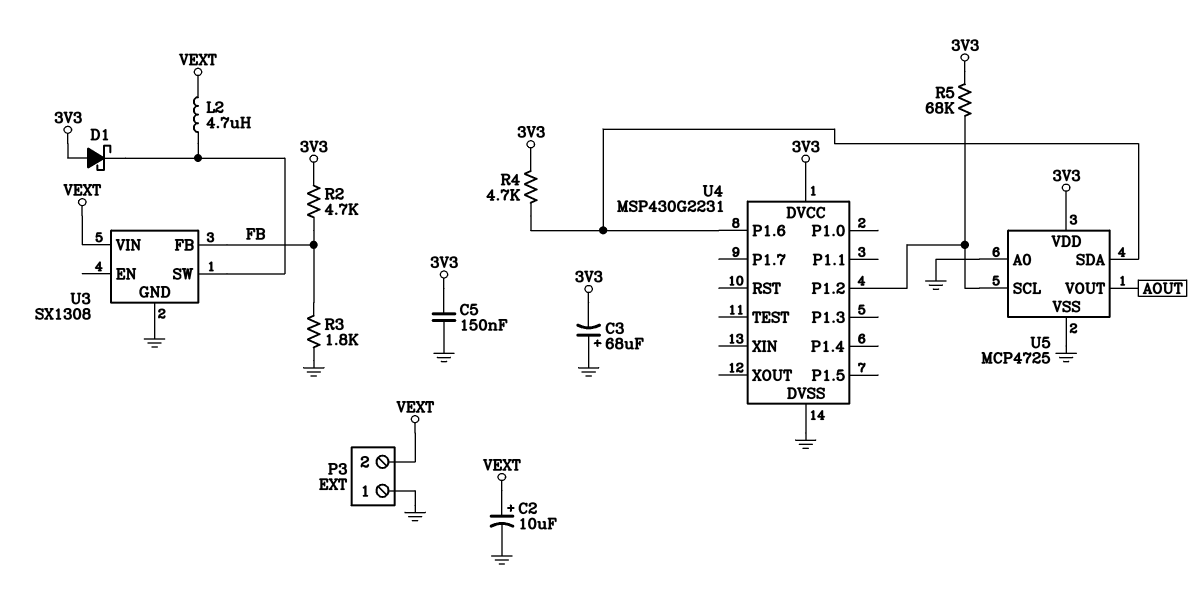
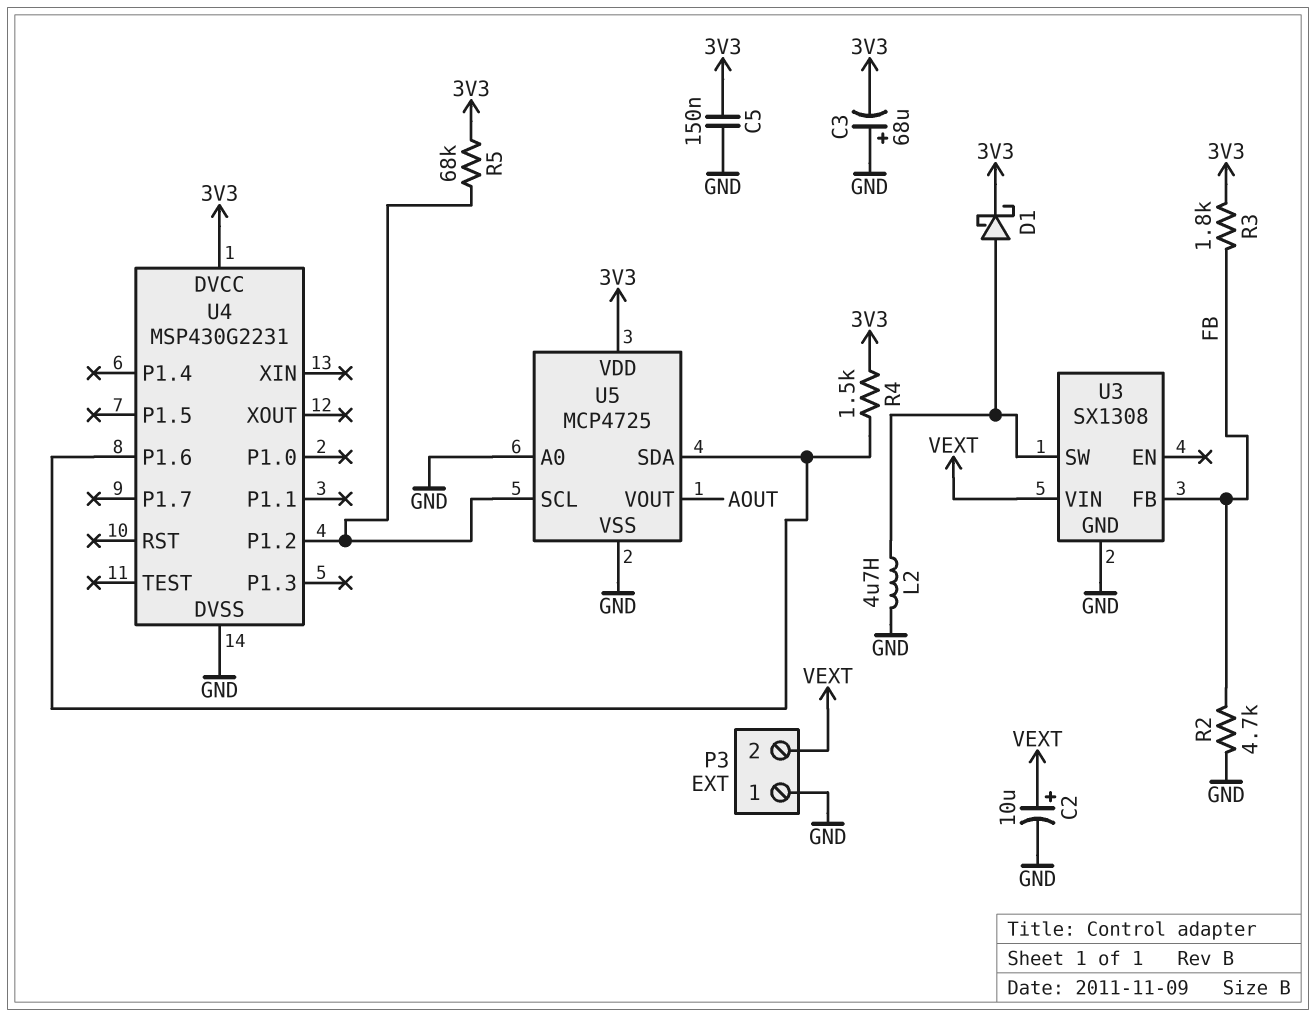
D1: schottky (A 3V3, K U3/SW) -> schottky (A U3/SW, K 3V3)
L2: 4.7uH (U3/SW, VEXT) -> 4.7uH (GND, U3/SW)
R2: 4.7k (3V3, FB) -> 4.7k (FB, GND)
R3: 1.8k (FB, GND) -> 1.8k (3V3, FB)
R4: 4.7k (3V3, U4/P1.6) -> 1.5k (3V3, U4/P1.6)

